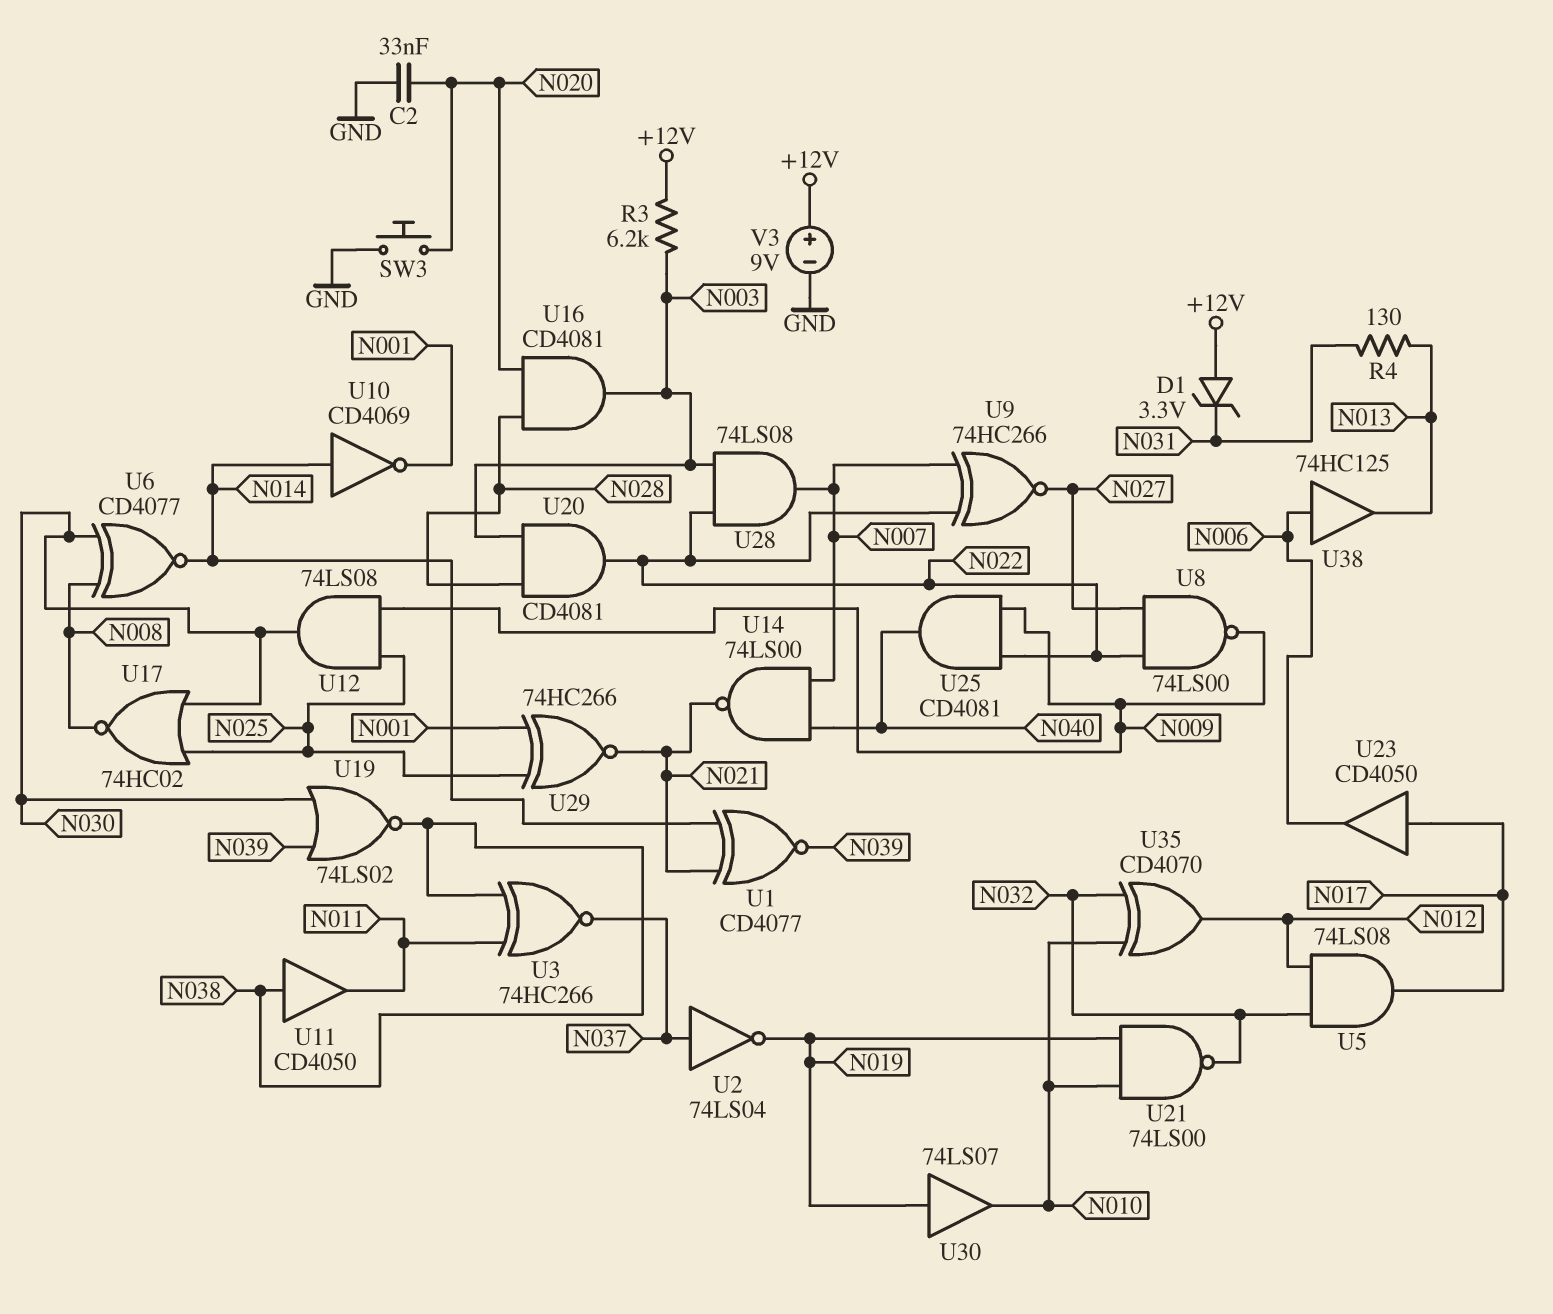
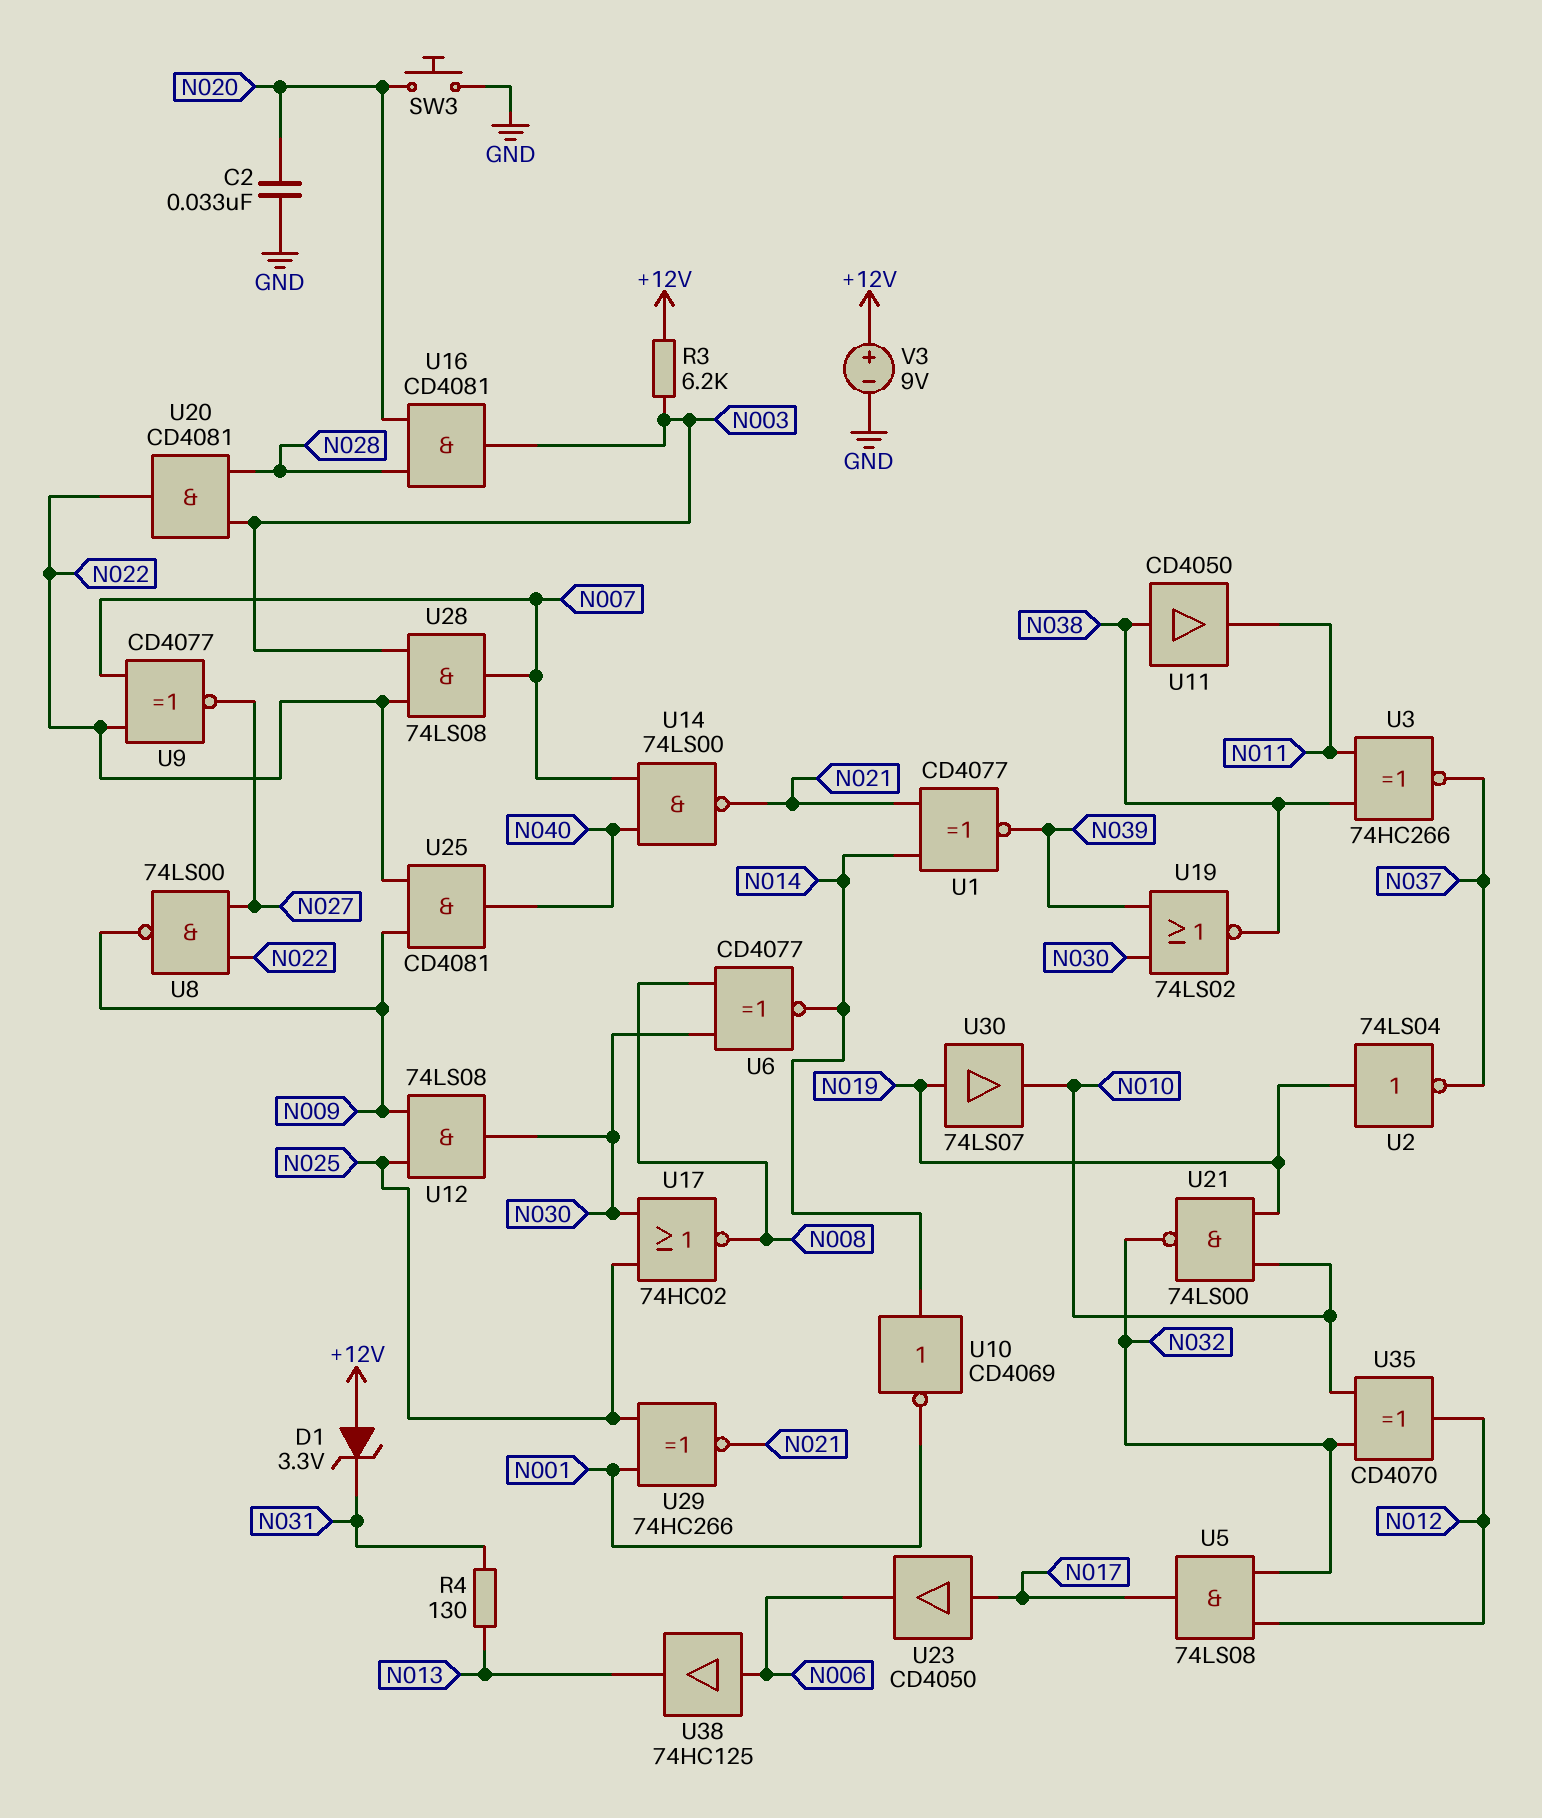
U2: NOT 74LS04 (in N037, out N019) -> NOT 74LS04 (in N019, out N037)
U9: XNOR 74HC266 (in N007, in N022, out N027) -> XNOR CD4077 (in N007, in N022, out N027)

